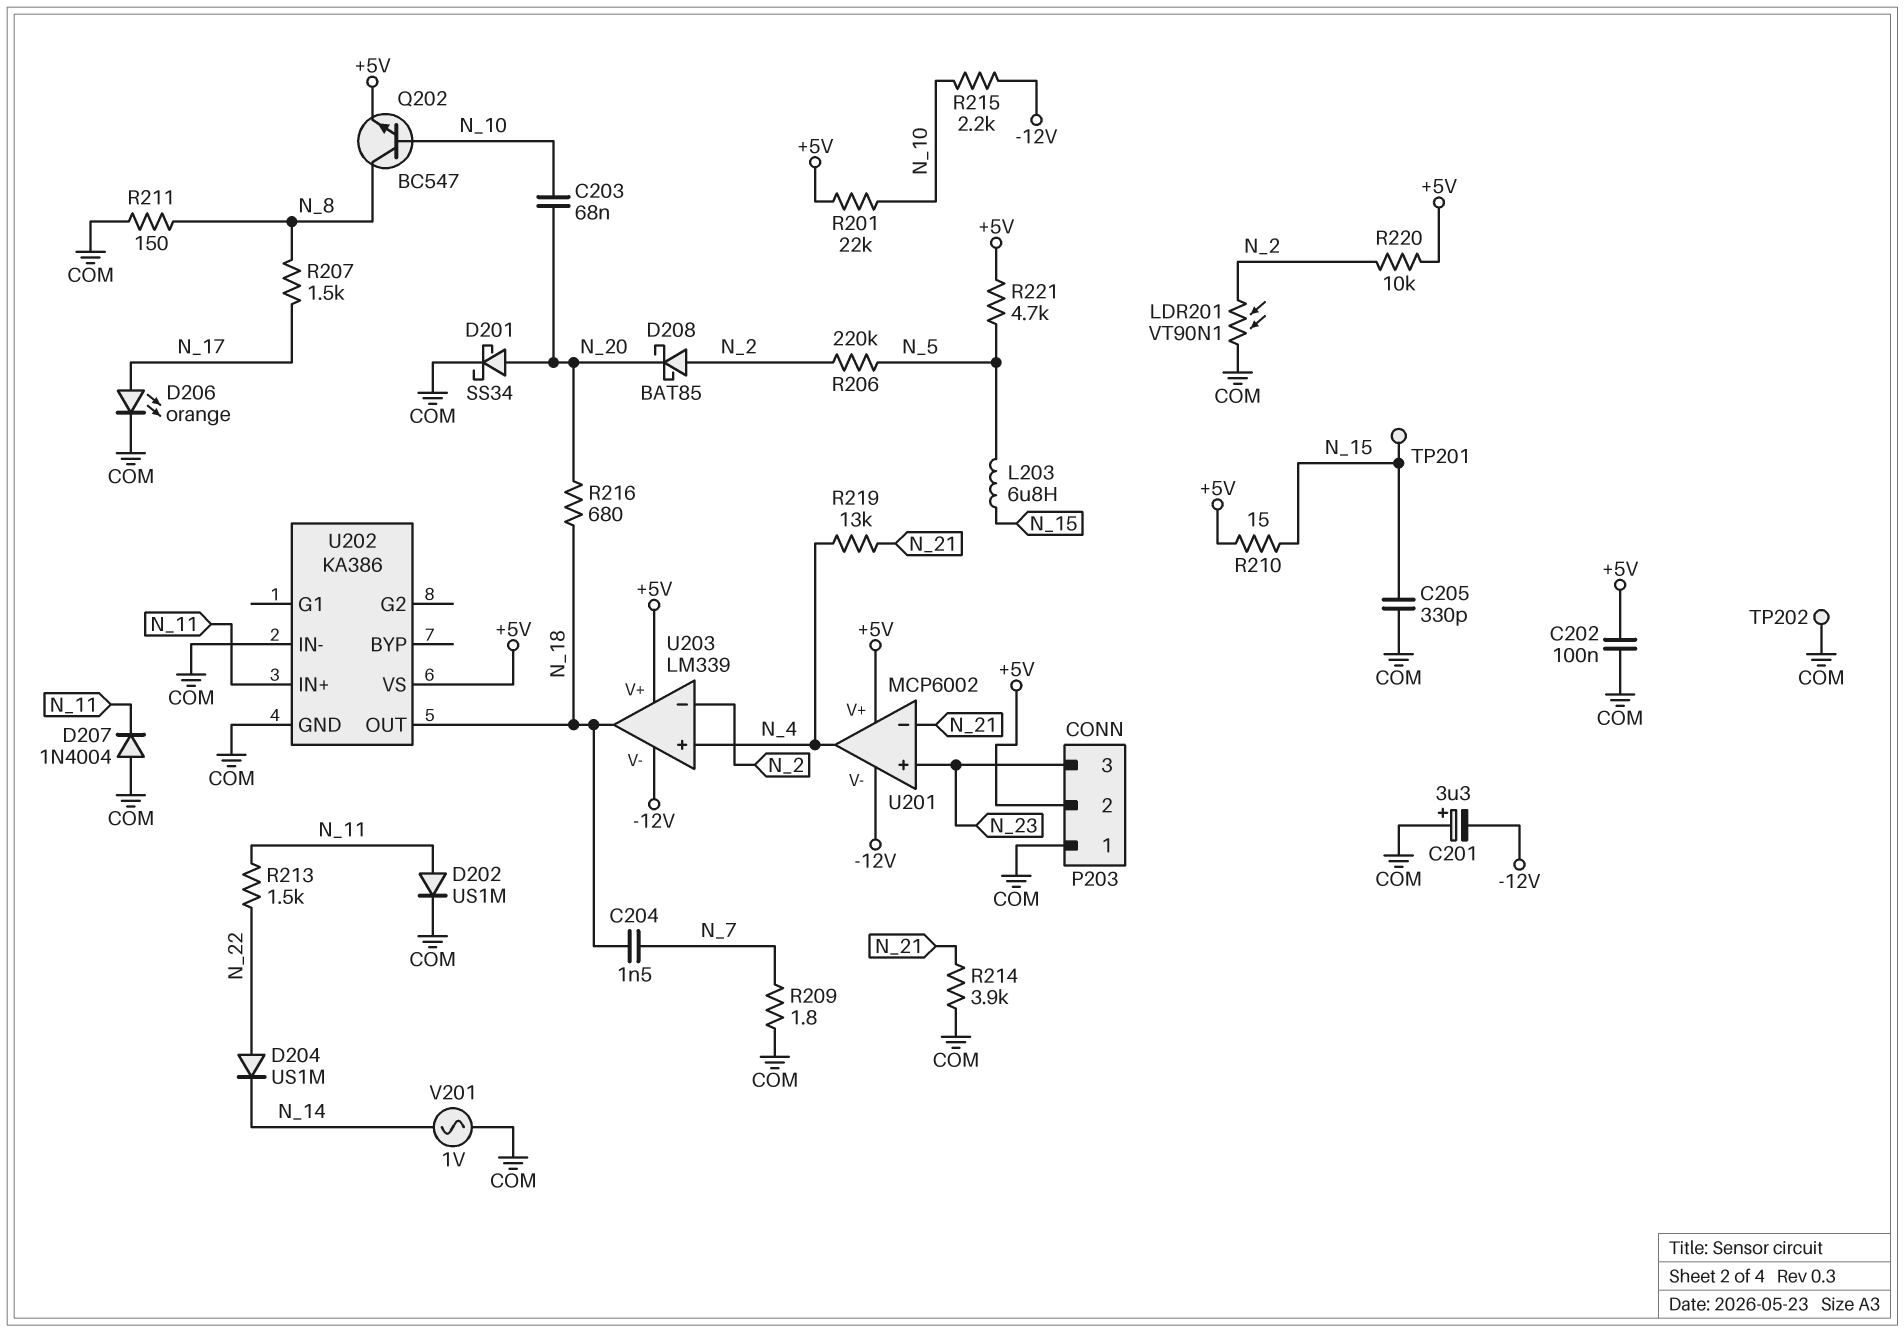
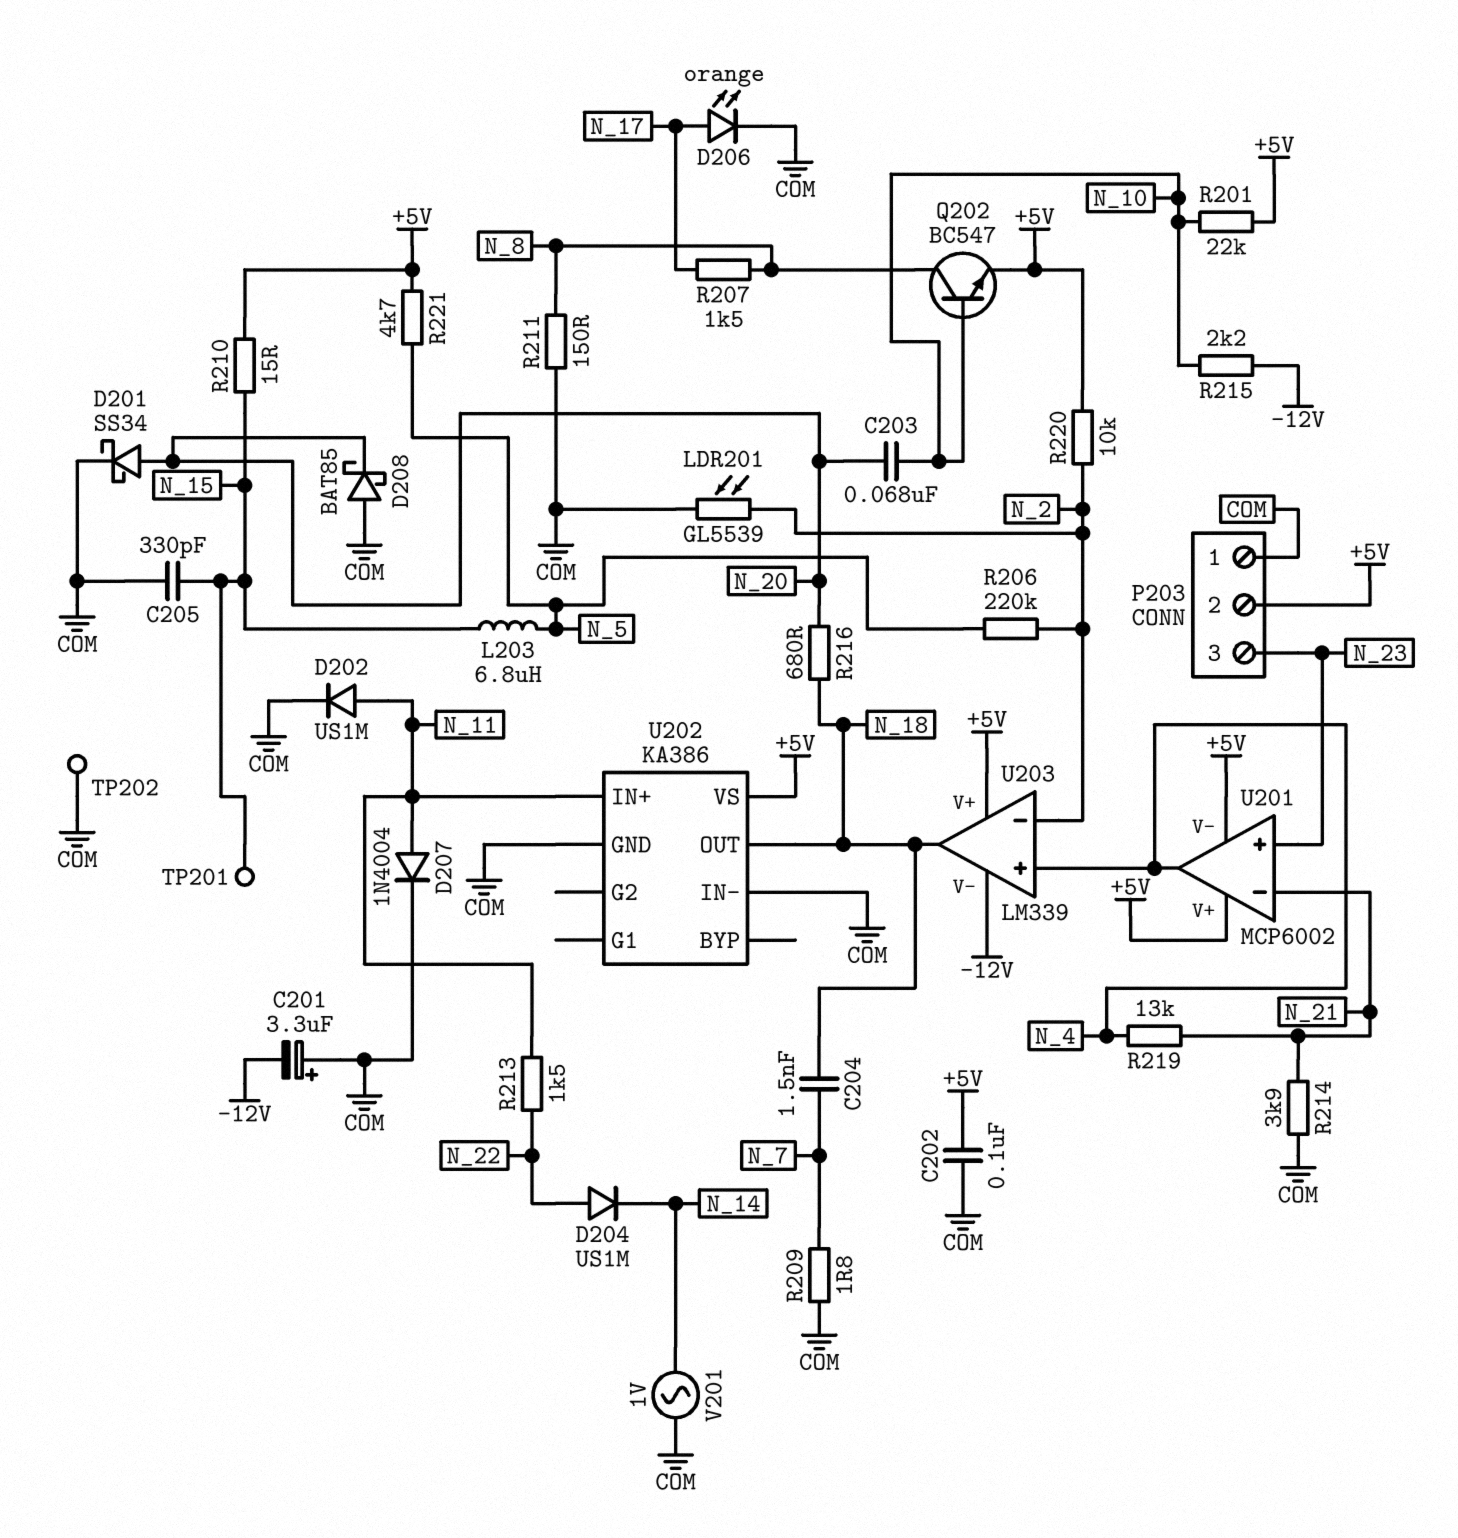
D207: diode 1N4004 (A COM, K N_11) -> diode 1N4004 (A N_11, K COM)
D208: schottky BAT85 (A N_2, K N_20) -> schottky BAT85 (A COM, K N_20)
LDR201: VT90N1 (COM, N_2) -> GL5539 (COM, N_2)
U201 pin V-: -12V -> +5V

